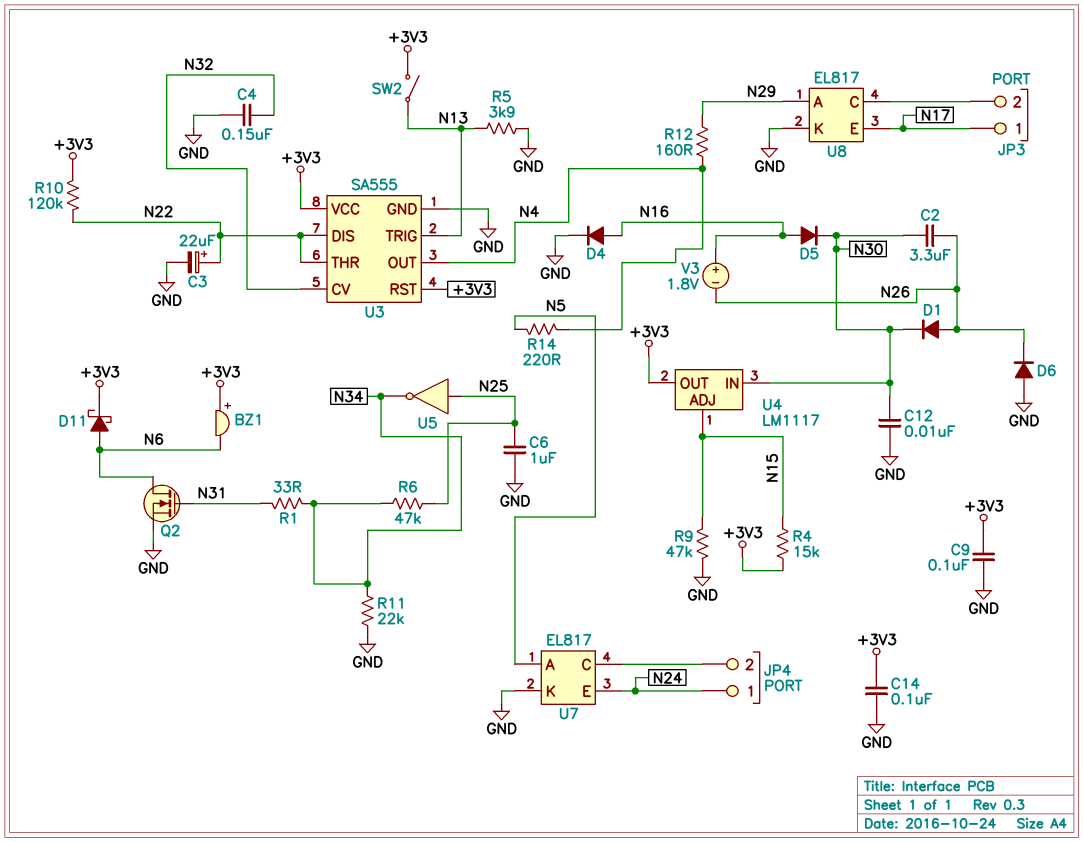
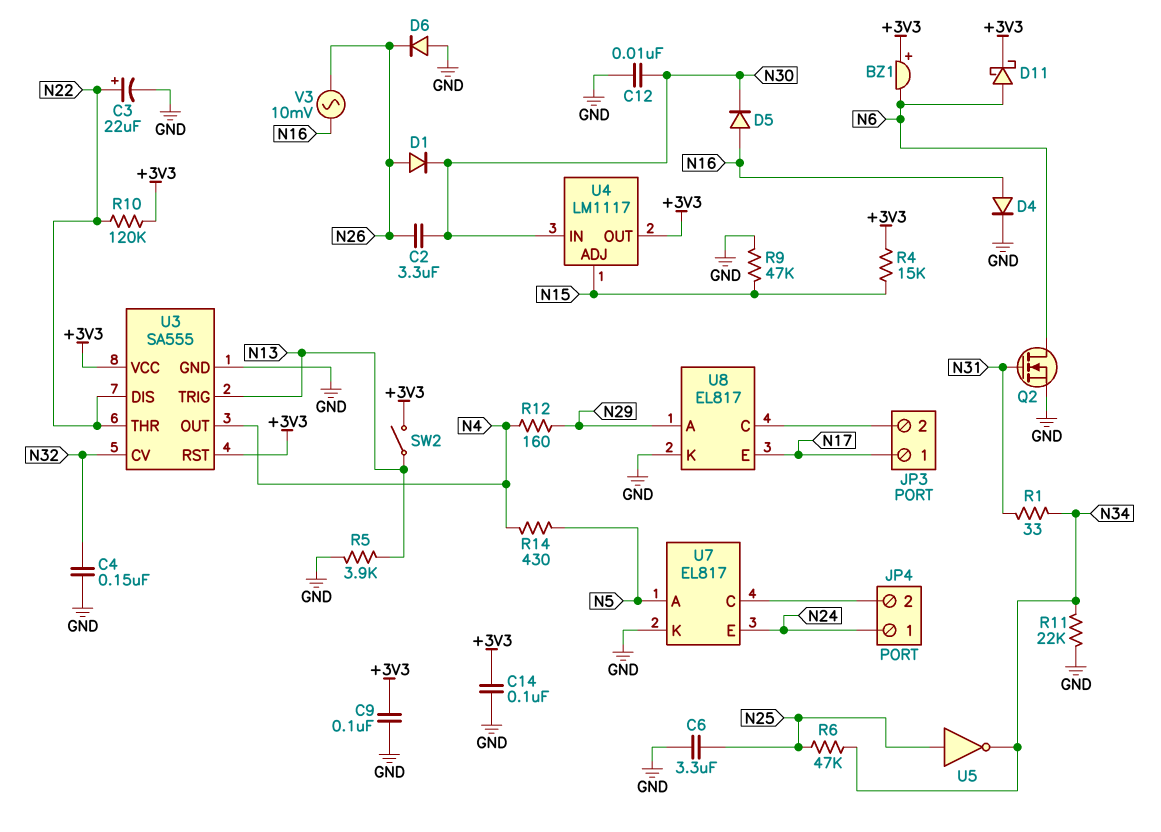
C6: 1uF (GND, N25) -> 3.3uF (GND, N25)
R14: 220 (N4, N5) -> 430 (N4, N5)
V3: 1.8V (plus N16, minus N26) -> AC 10mV (N16, N26)

